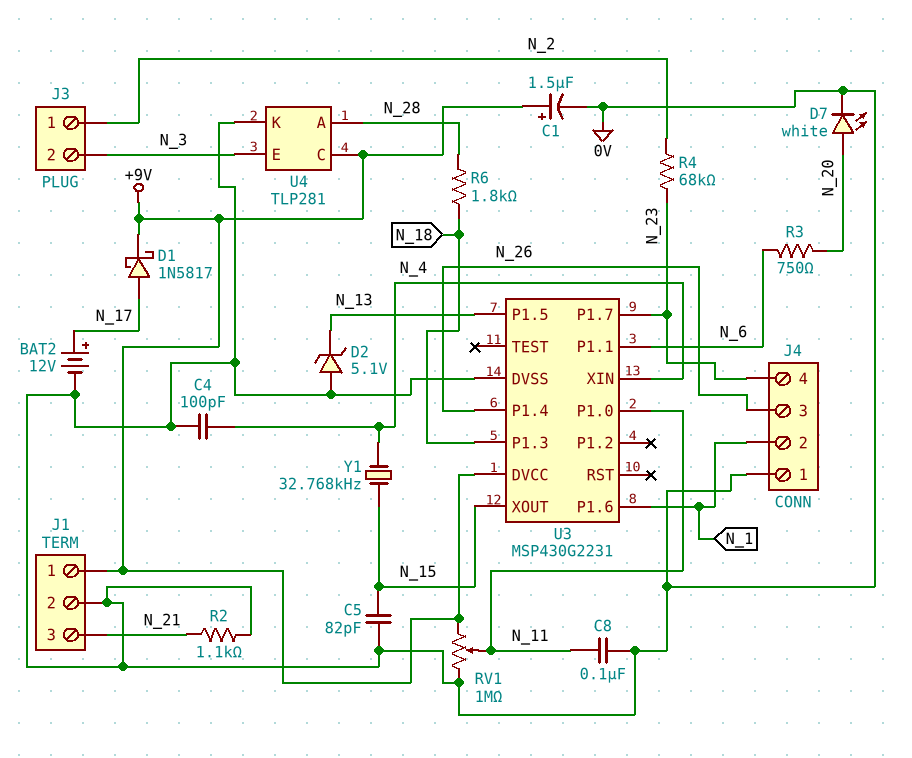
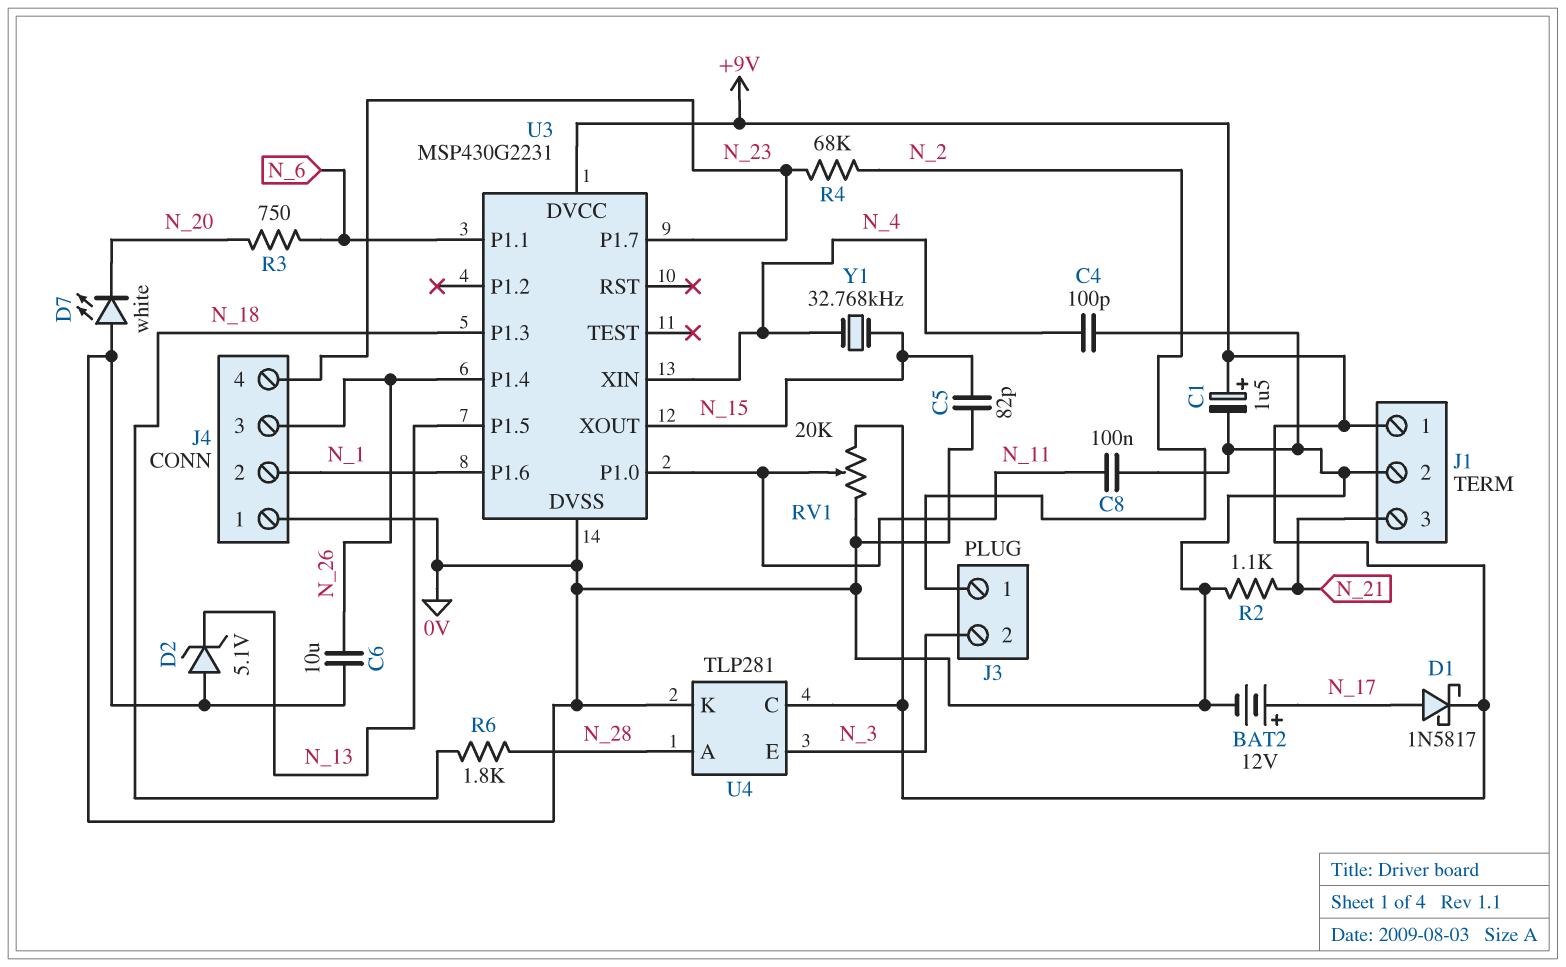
C6: none -> 10uF (0V, N_26)
D7: LED white (A N_20, K 0V) -> LED white (A 0V, K N_20)
RV1: 1M (+9V, 0V, wiper N_11) -> 20k (+9V, 0V, wiper N_11)

